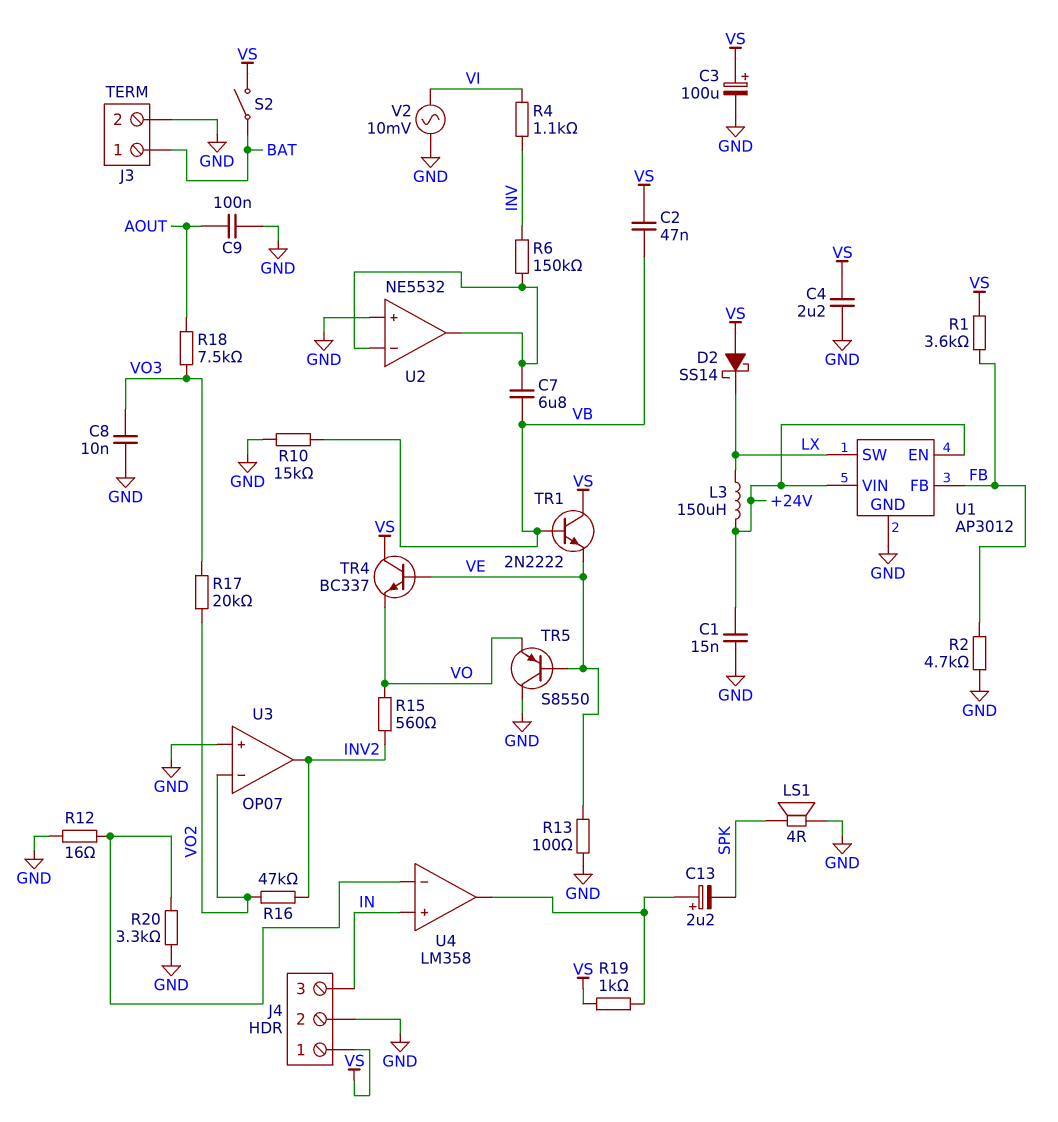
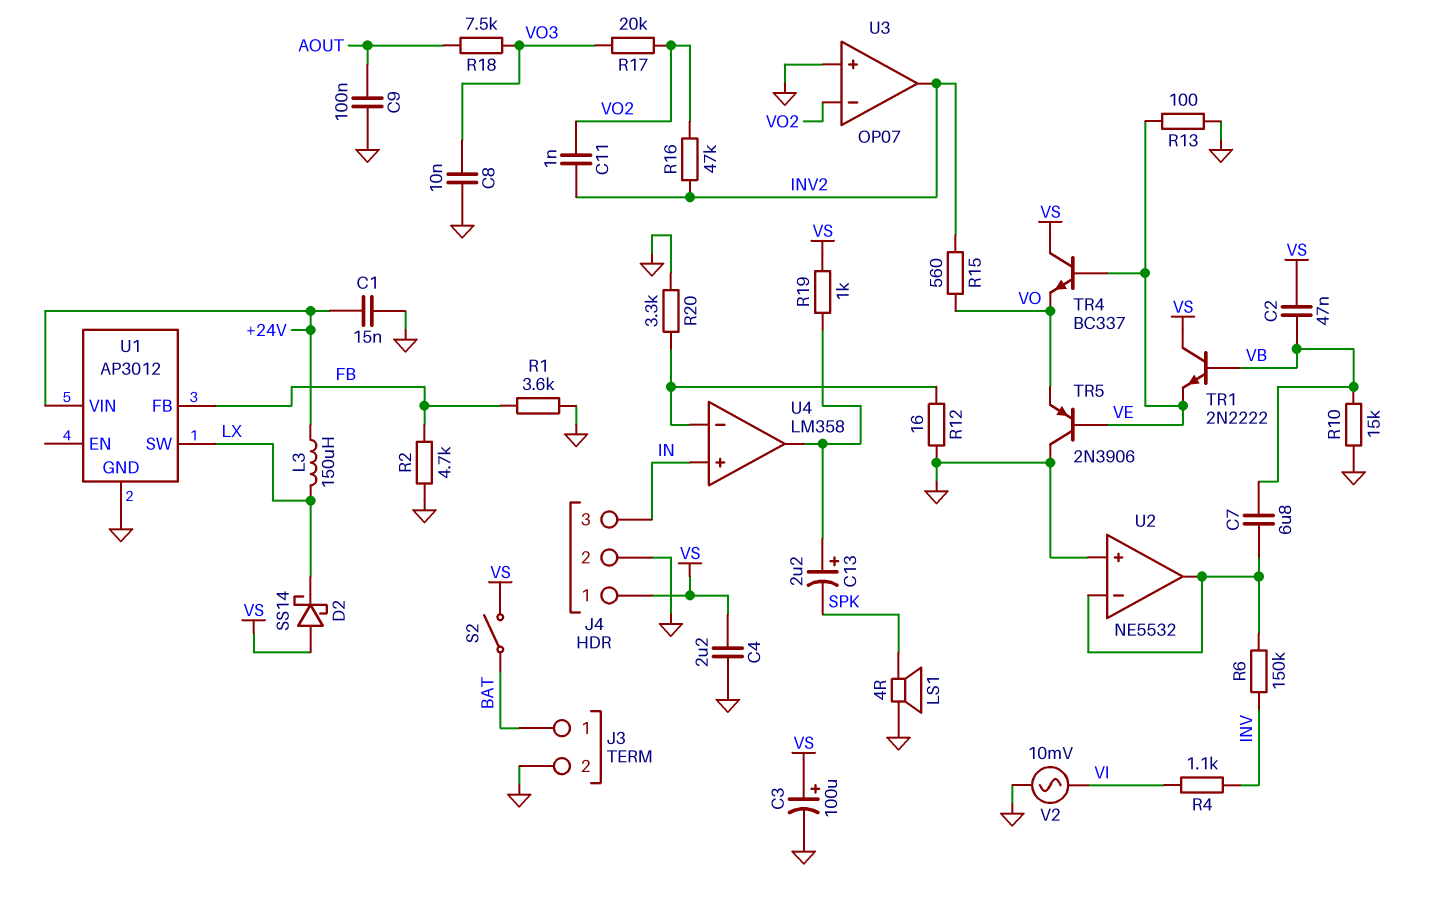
C11: none -> 1nF (INV2, VO2)
R1: 3.6k (FB, VS) -> 3.6k (FB, GND)
TR5: PNP S8550 (B VE, C GND, E VO) -> PNP 2N3906 (B VE, C GND, E VO)
U1 pin EN: +24V -> none

